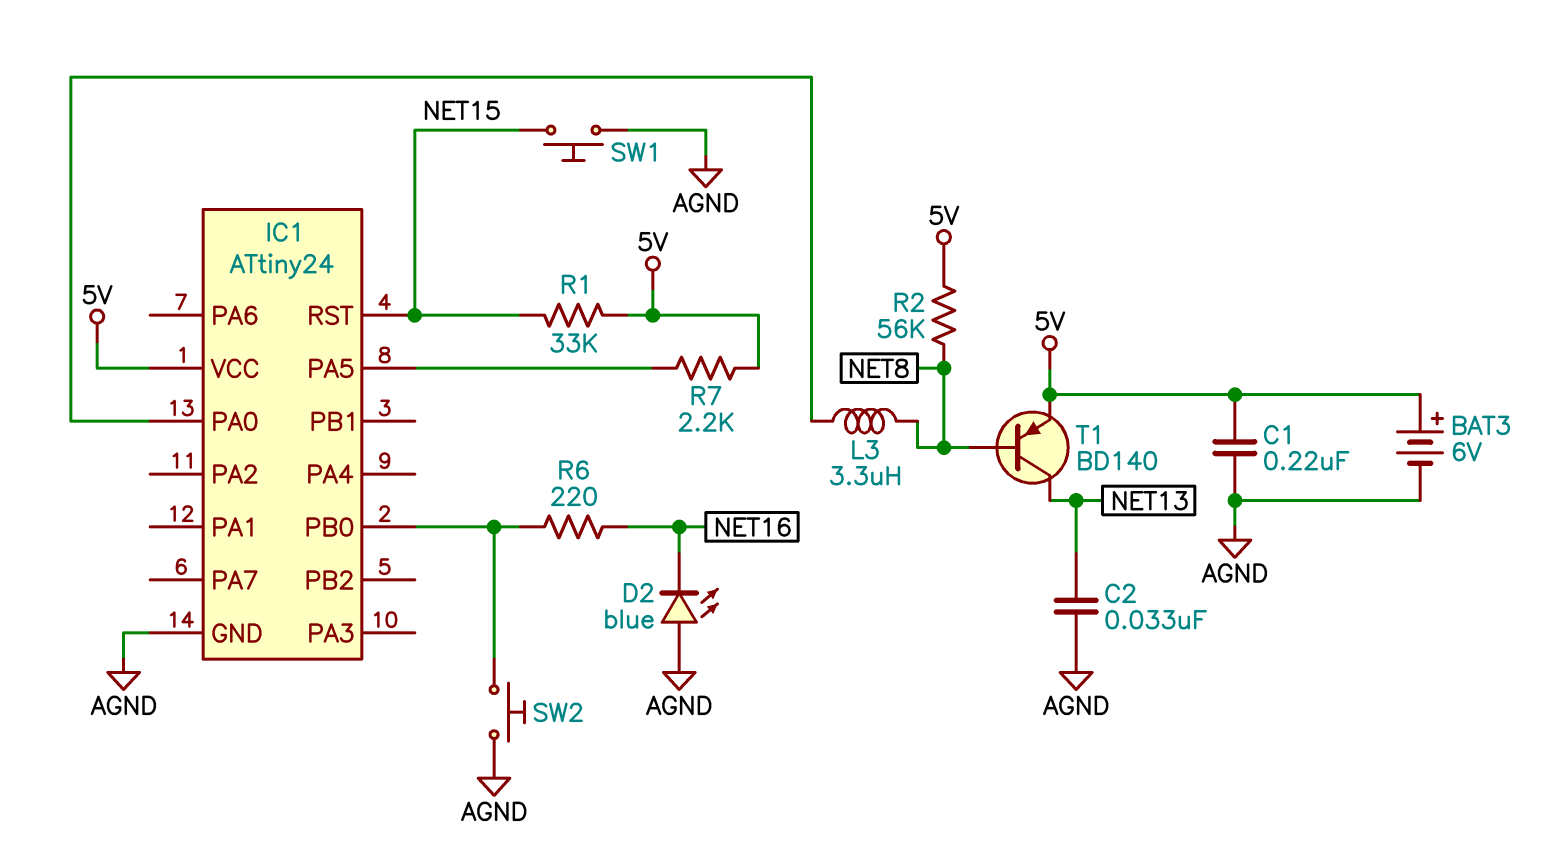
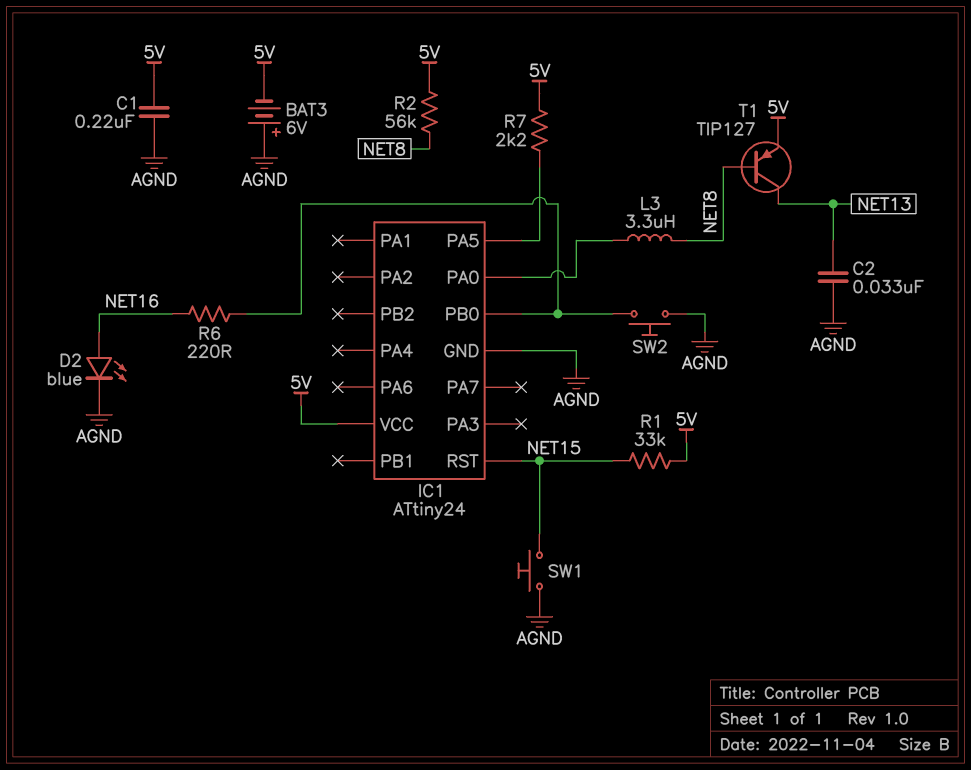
BAT3: 6V (plus 5V, minus AGND) -> 6V (plus AGND, minus 5V)
D2: LED blue (A AGND, K NET16) -> LED blue (A NET16, K AGND)
T1: PNP BD140 (B NET8, C NET13, E 5V) -> PNP TIP127 (B NET8, C NET13, E 5V)

